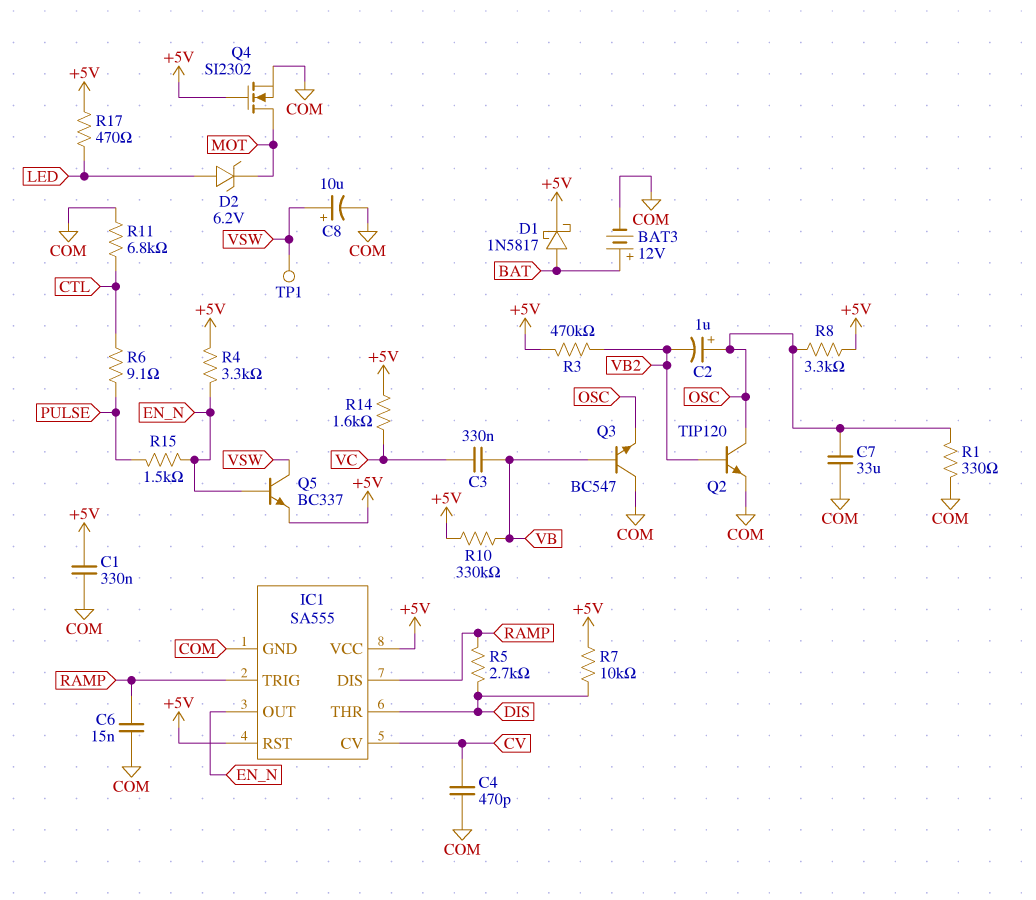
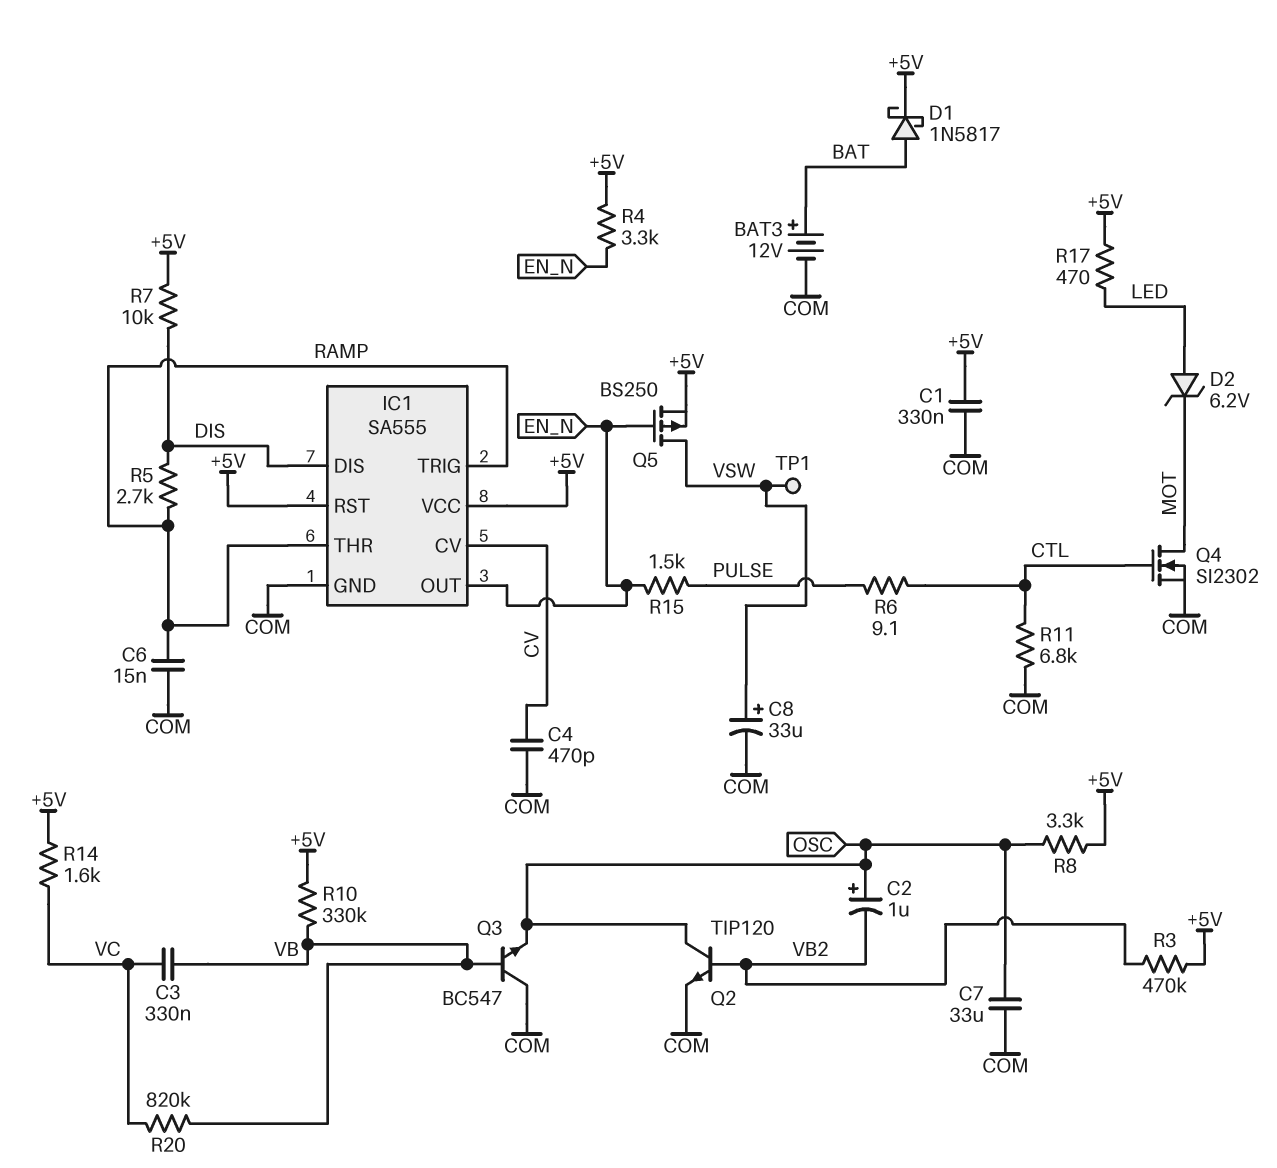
C8: 10uF (plus VSW, minus COM) -> 33uF (plus VSW, minus COM)
IC1 pin DIS: RAMP -> DIS
IC1 pin THR: DIS -> RAMP
Q4: NMOS SI2302 (G +5V, D MOT, S COM) -> NMOS SI2302 (G CTL, D MOT, S COM)
Q5: NPN BC337 (B EN_N, C VSW, E +5V) -> PMOS BS250 (G EN_N, D VSW, S +5V)
R1: 330 (COM, OSC) -> none
R20: none -> 820k (VB, VC)

